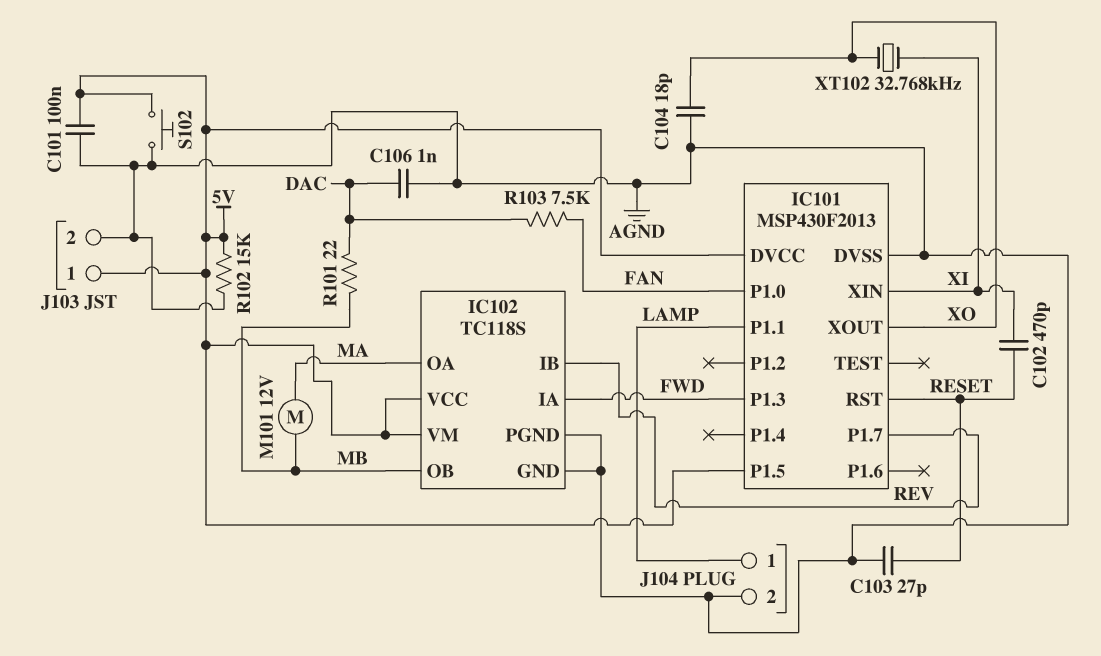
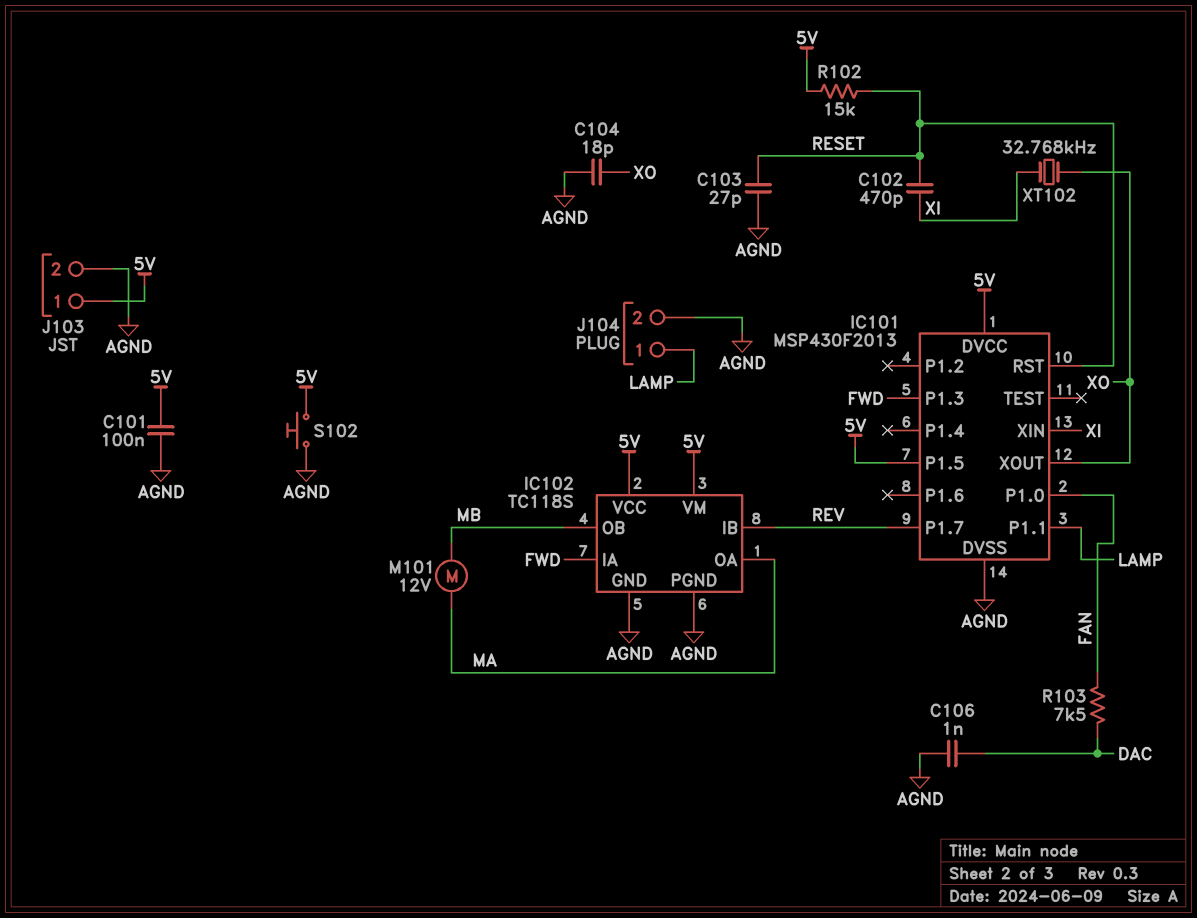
R101: 22 (DAC, MB) -> none
R102: 15k (5V, AGND) -> 15k (5V, RESET)

